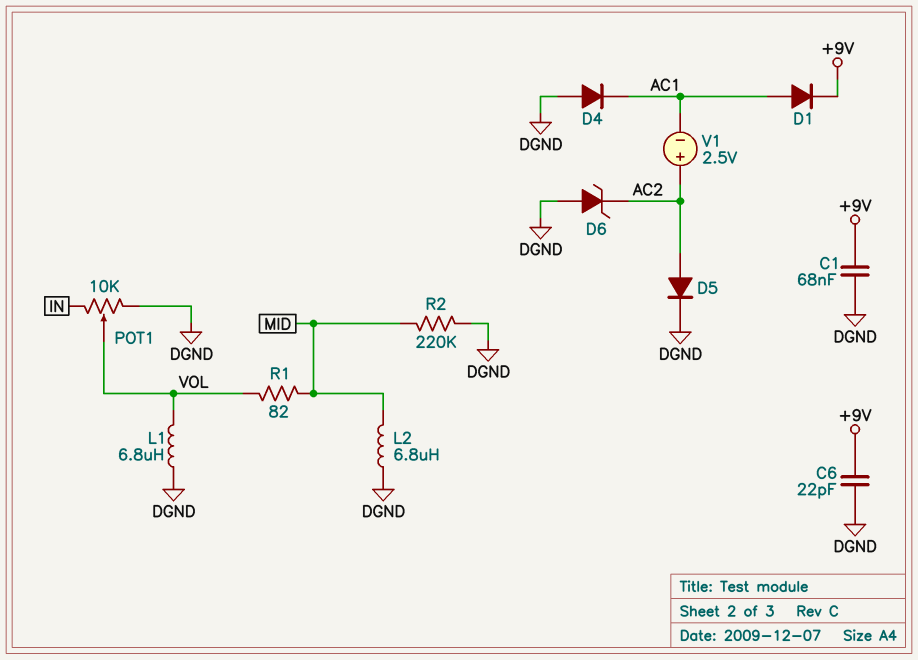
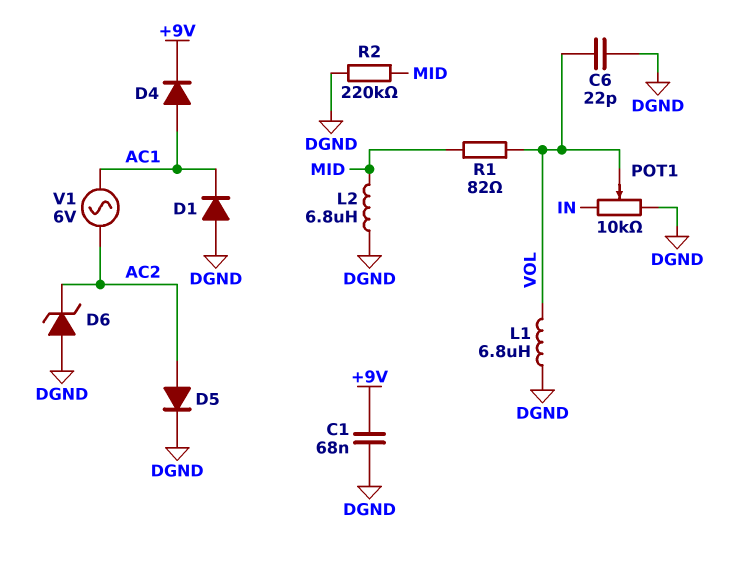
C6: 22pF (+9V, DGND) -> 22pF (DGND, VOL)
D1: diode (A AC1, K +9V) -> diode (A DGND, K AC1)
D4: diode (A DGND, K AC1) -> diode (A AC1, K +9V)
V1: 2.5V (plus AC2, minus AC1) -> AC 6V (AC1, AC2)

